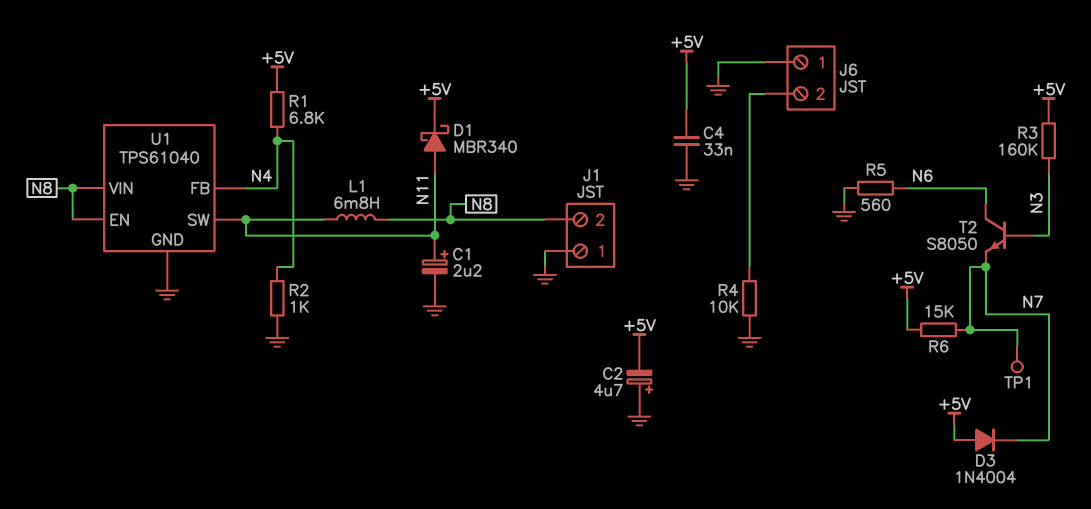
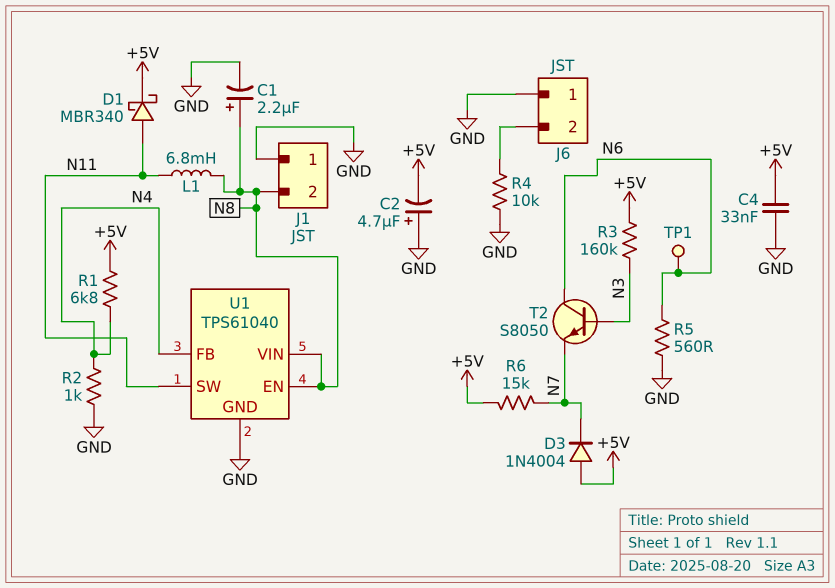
C1: 2.2uF (plus N11, minus GND) -> 2.2uF (plus N8, minus GND)
TP1: test point (N7) -> test point (N6)

